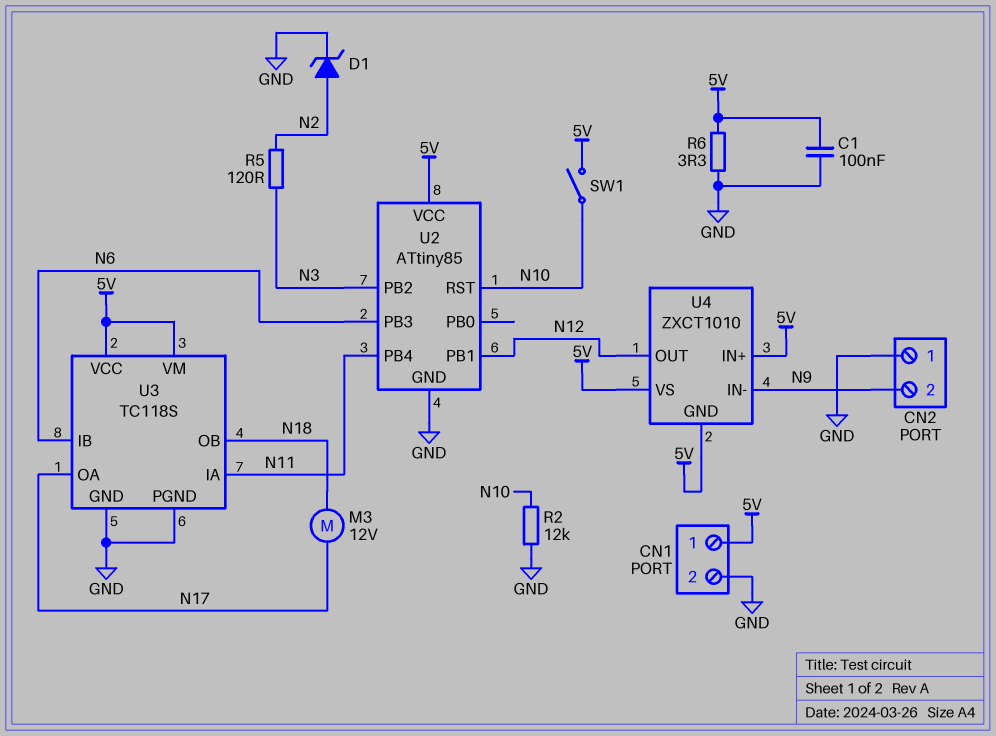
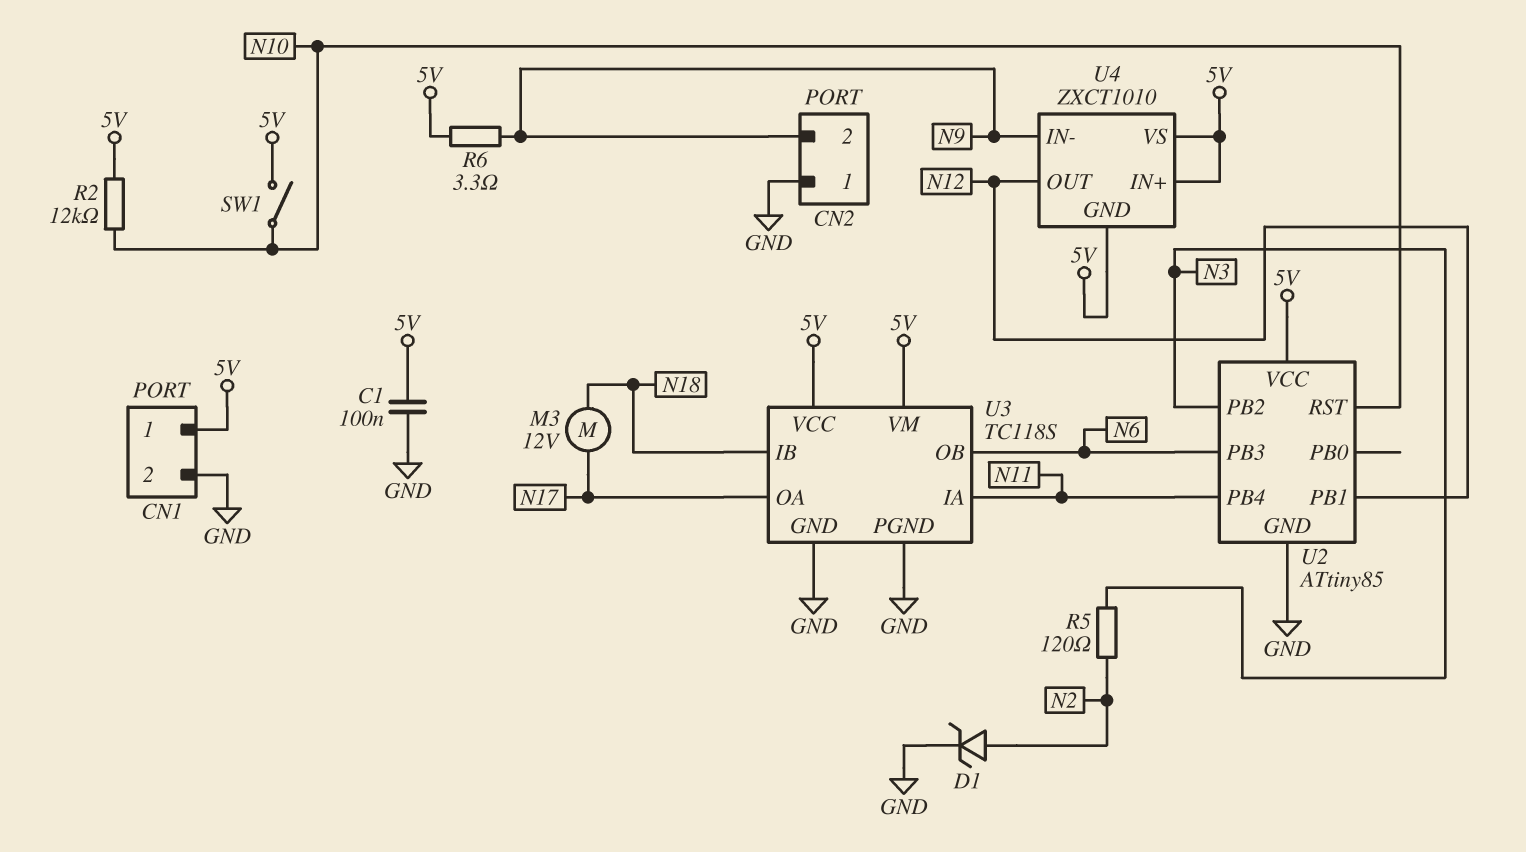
R2: 12k (GND, N10) -> 12k (5V, N10)
R6: 3.3 (5V, GND) -> 3.3 (5V, N9)
U3 pin IB: N6 -> N18
U3 pin OB: N18 -> N6

